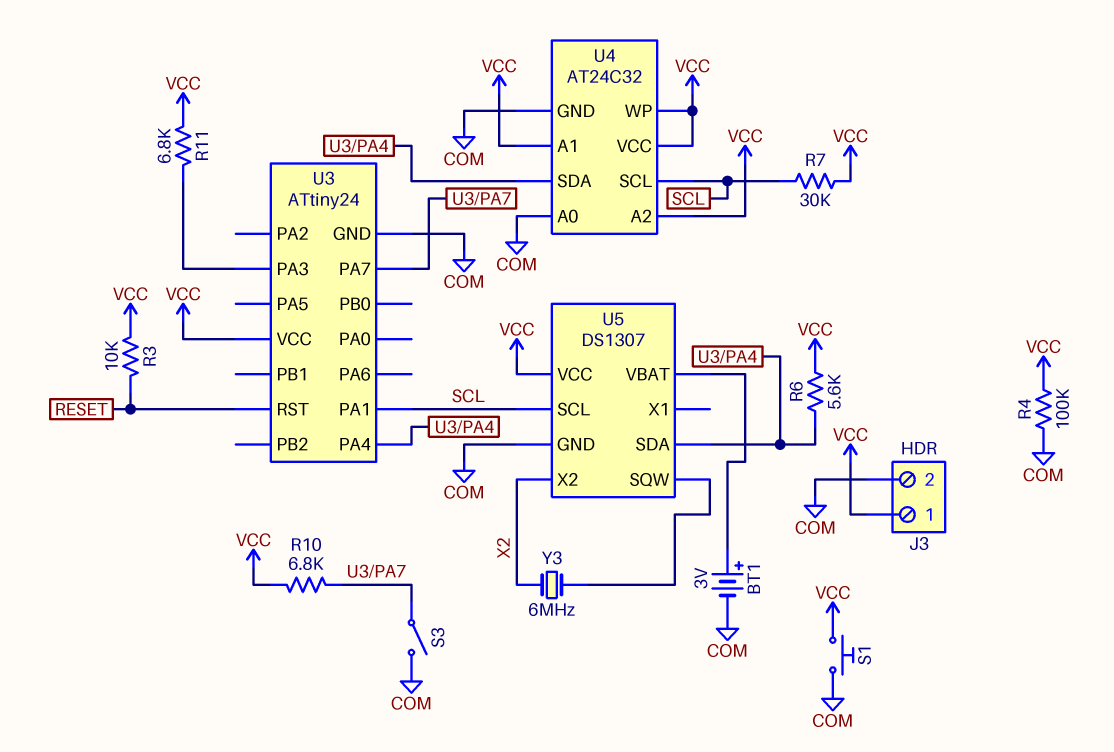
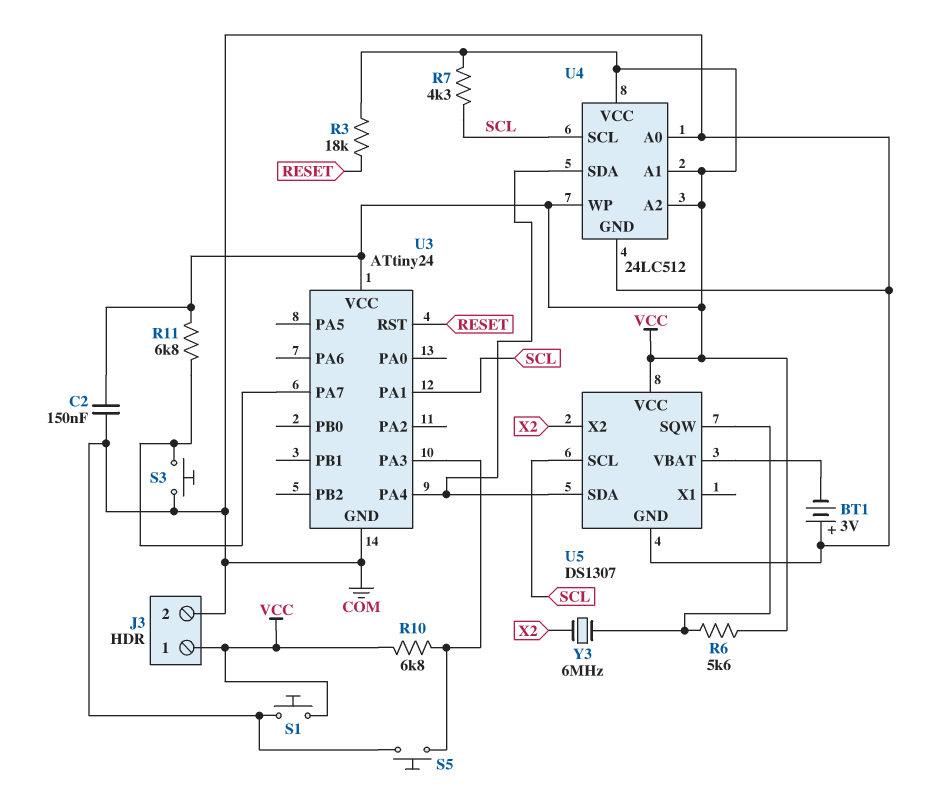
BT1: 3V (plus U5/VBAT, minus COM) -> 3V (plus COM, minus U5/VBAT)
C2: none -> 150nF (COM, VCC)
R3: 10k (RESET, VCC) -> 18k (RESET, VCC)
R4: 100k (COM, VCC) -> none
R6: 5.6k (U3/PA4, VCC) -> 5.6k (U5/SQW, VCC)
R7: 30k (SCL, VCC) -> 4.3k (SCL, VCC)
R10: 6.8k (U3/PA7, VCC) -> 6.8k (U3/PA3, VCC)
R11: 6.8k (U3/PA3, VCC) -> 6.8k (U3/PA7, VCC)
S3: switch (COM, U3/PA7) -> button (COM, U3/PA7)
S5: none -> button (COM, U3/PA3)
U4: AT24C32 -> 24LC512

